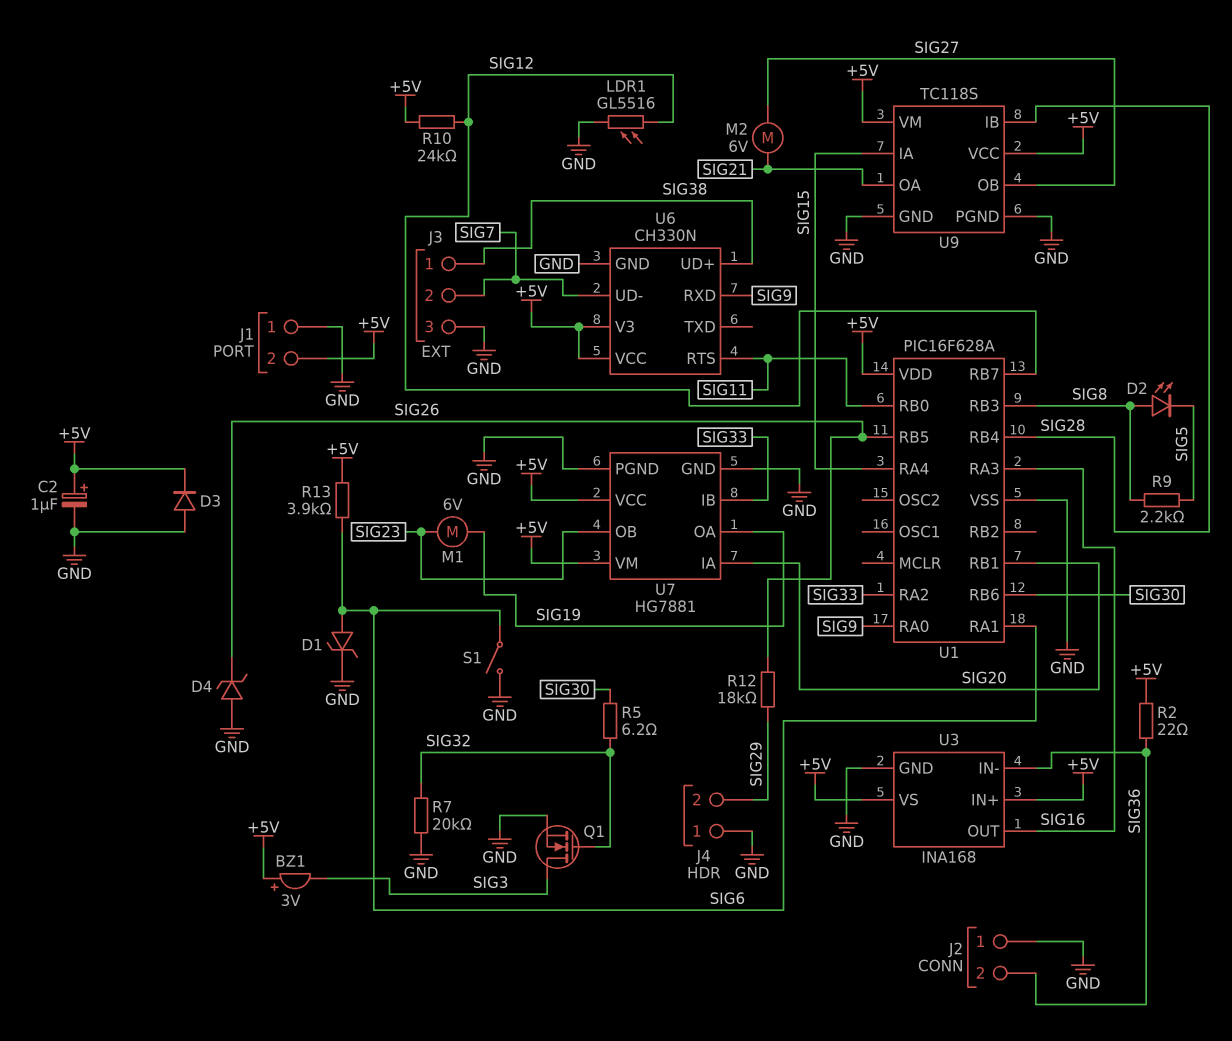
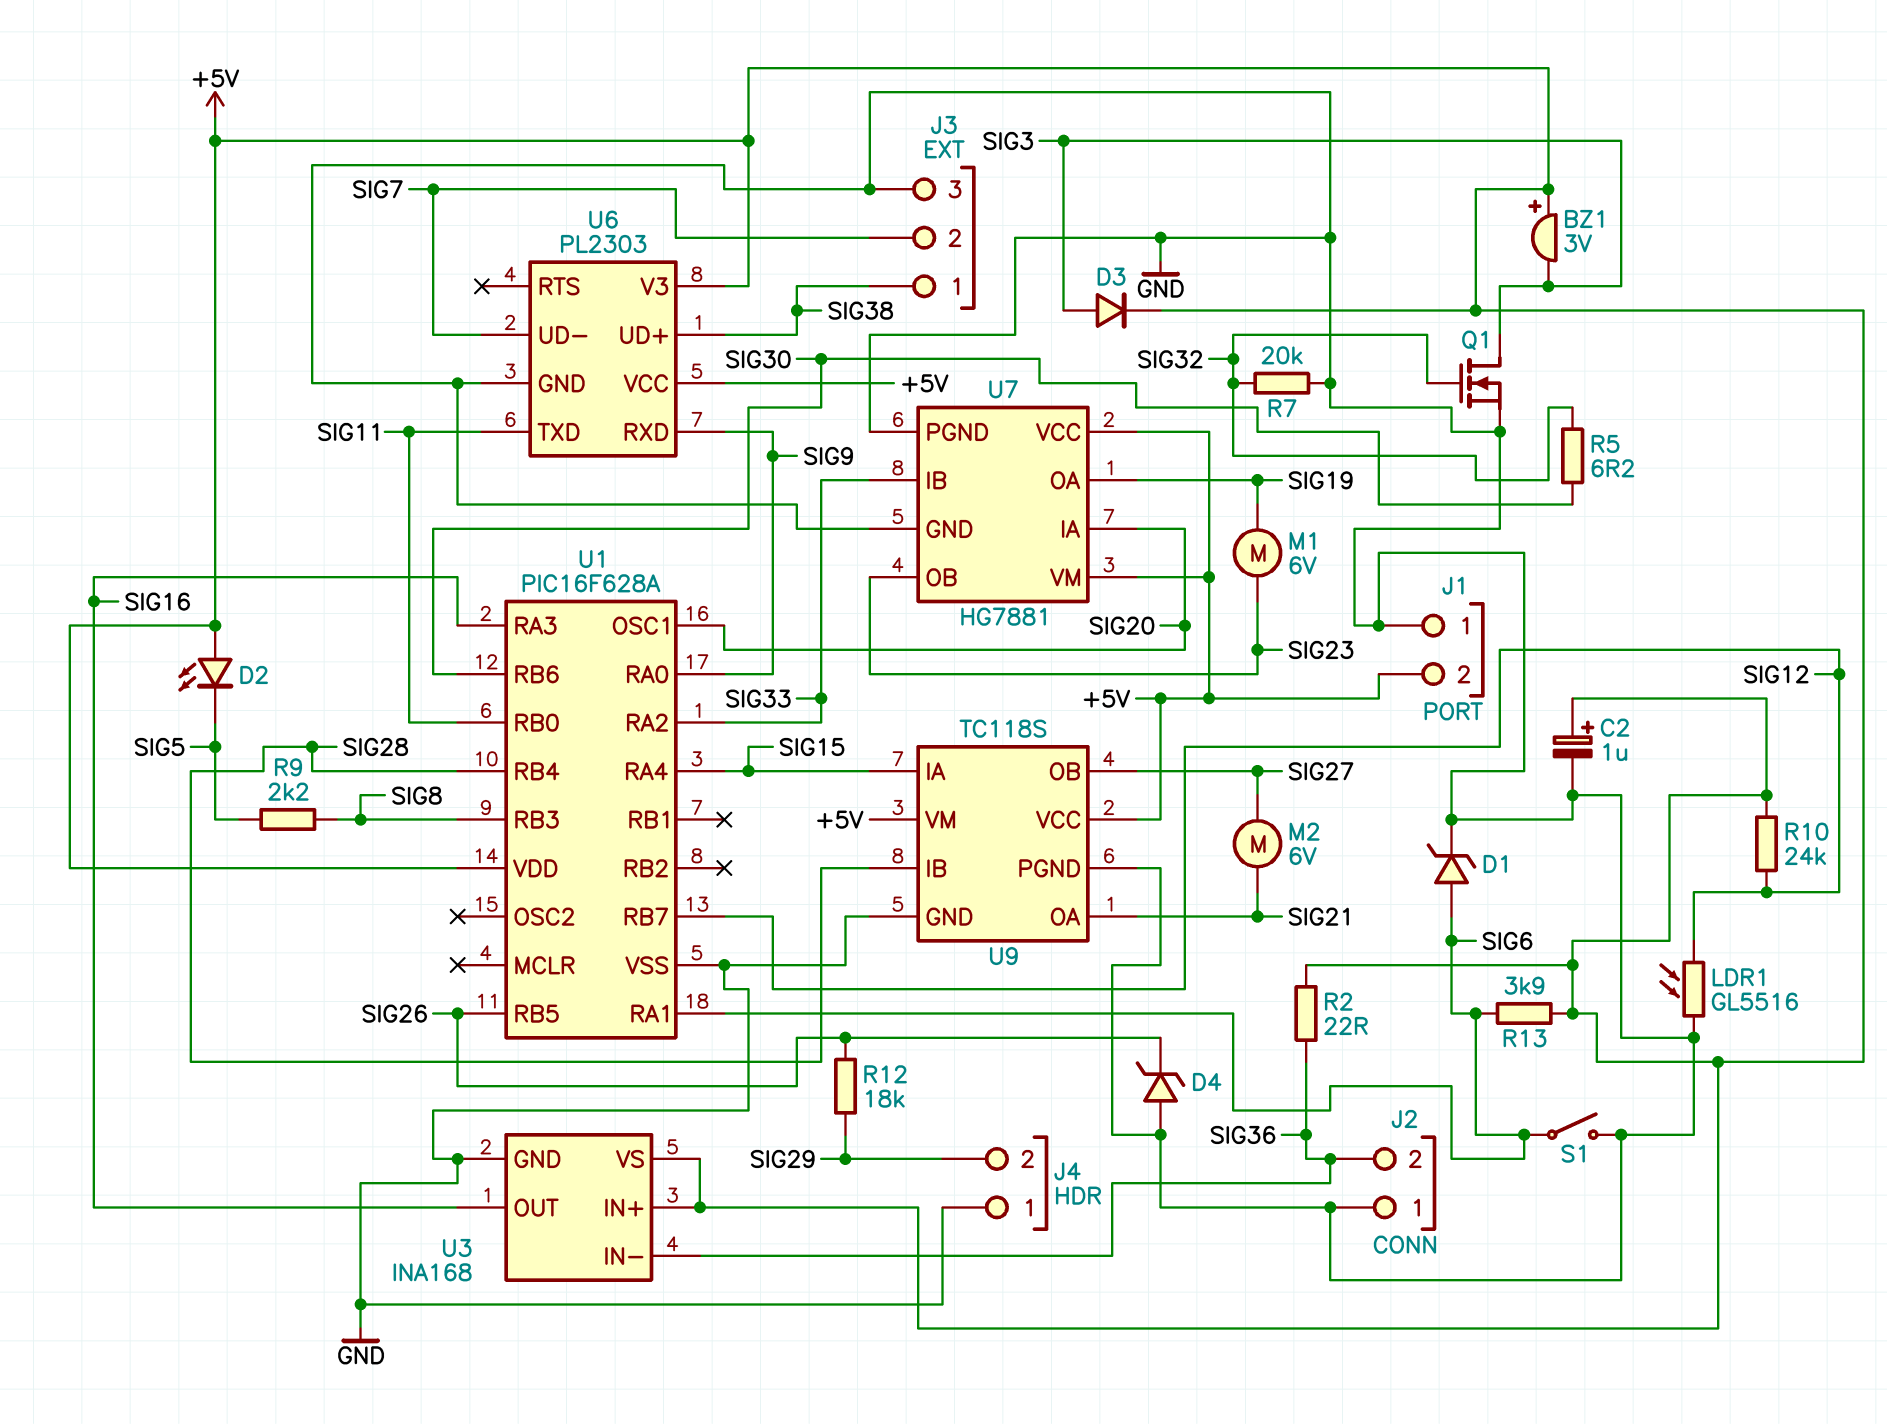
D2: LED (A SIG8, K SIG5) -> LED (A +5V, K SIG5)
D3: diode (A GND, K +5V) -> diode (A SIG3, K +5V)
U1 pin OSC1: none -> SIG20
U1 pin RB1: SIG20 -> none
U6: CH330N -> PL2303
U6 pin RTS: SIG11 -> none
U6 pin TXD: none -> SIG11

